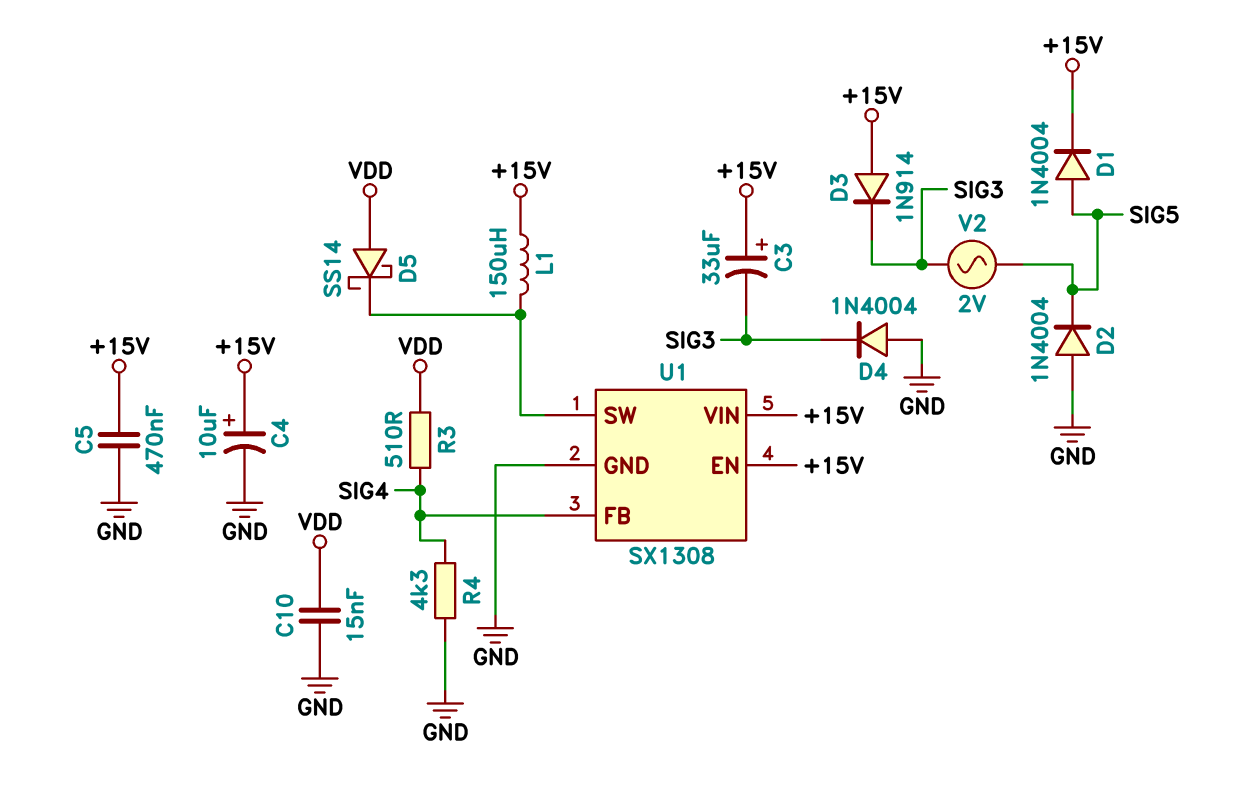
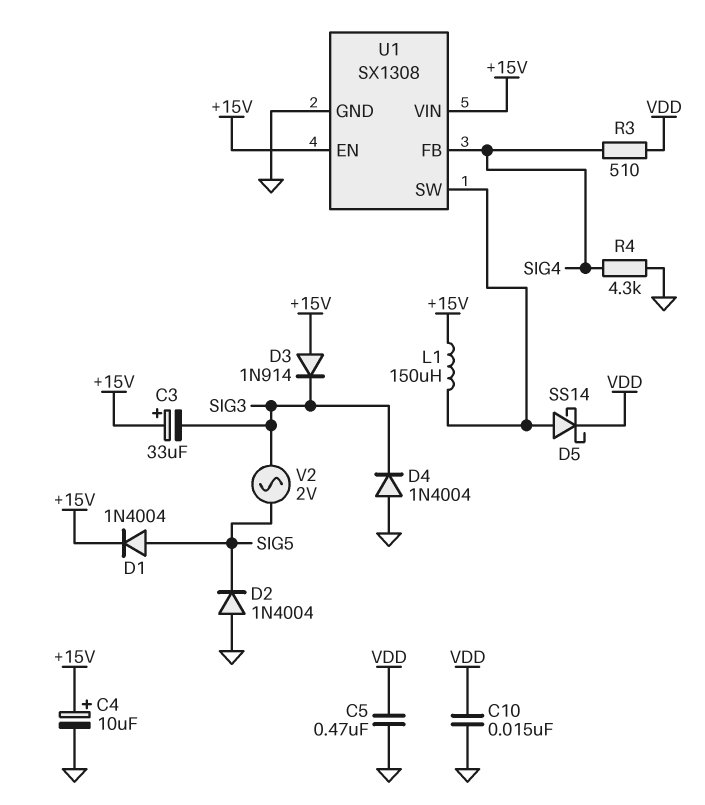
C5: 470nF (+15V, GND) -> 470nF (GND, VDD)
D5: schottky SS14 (A VDD, K U1/SW) -> schottky SS14 (A U1/SW, K VDD)

